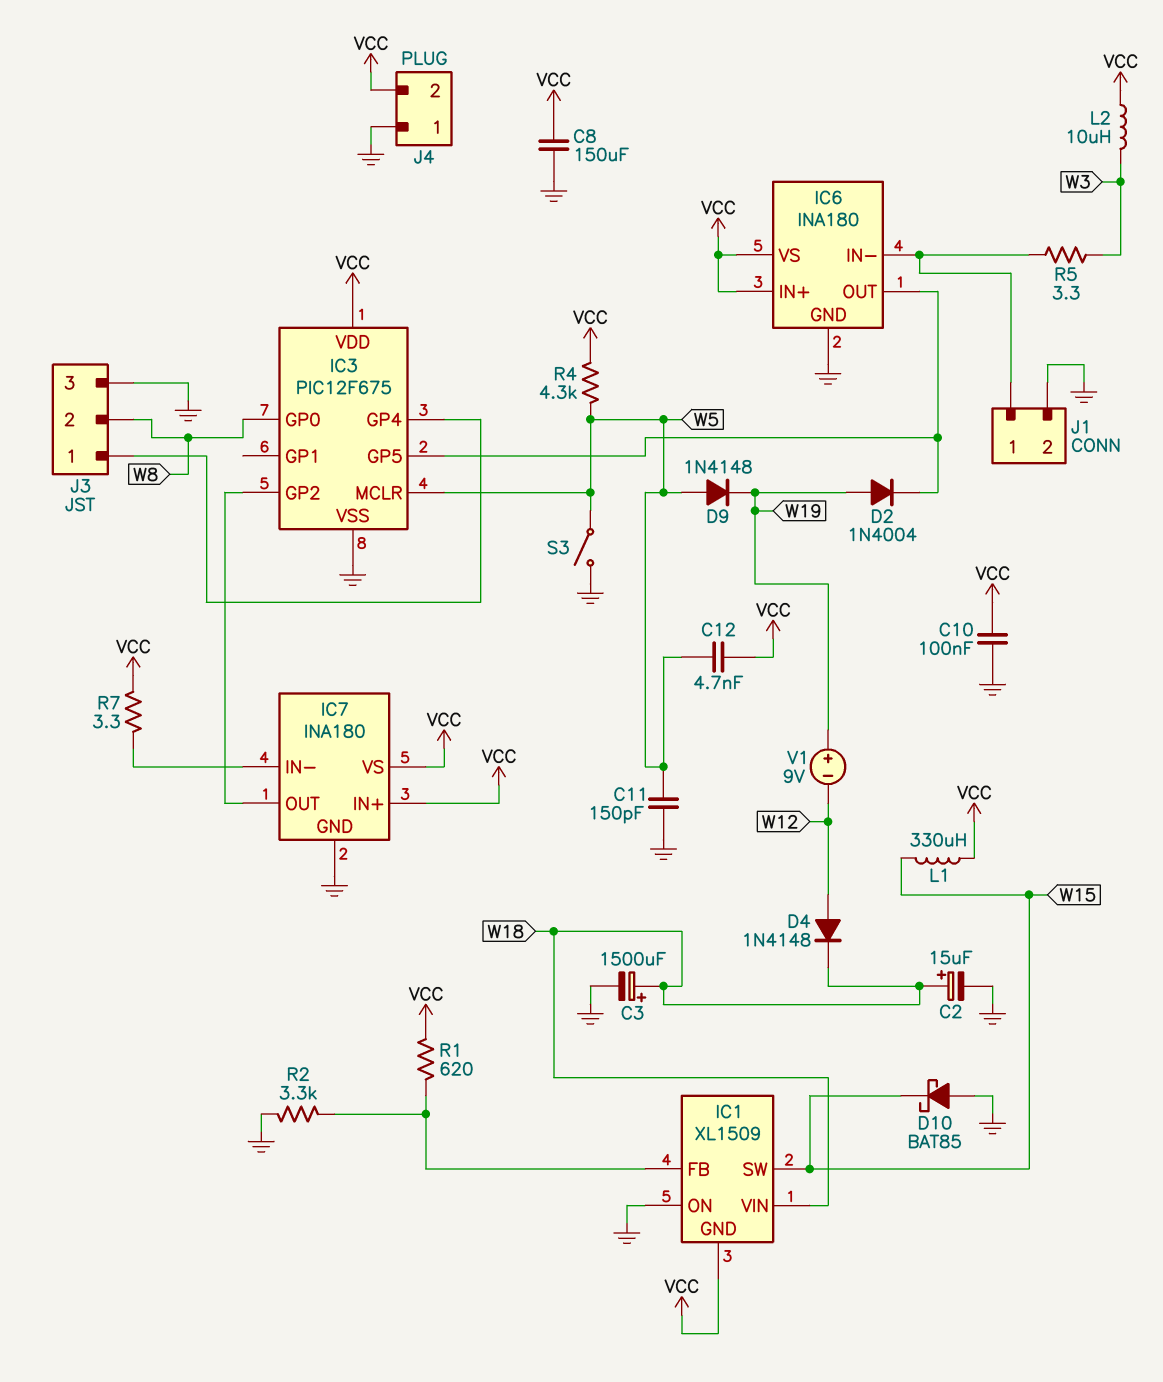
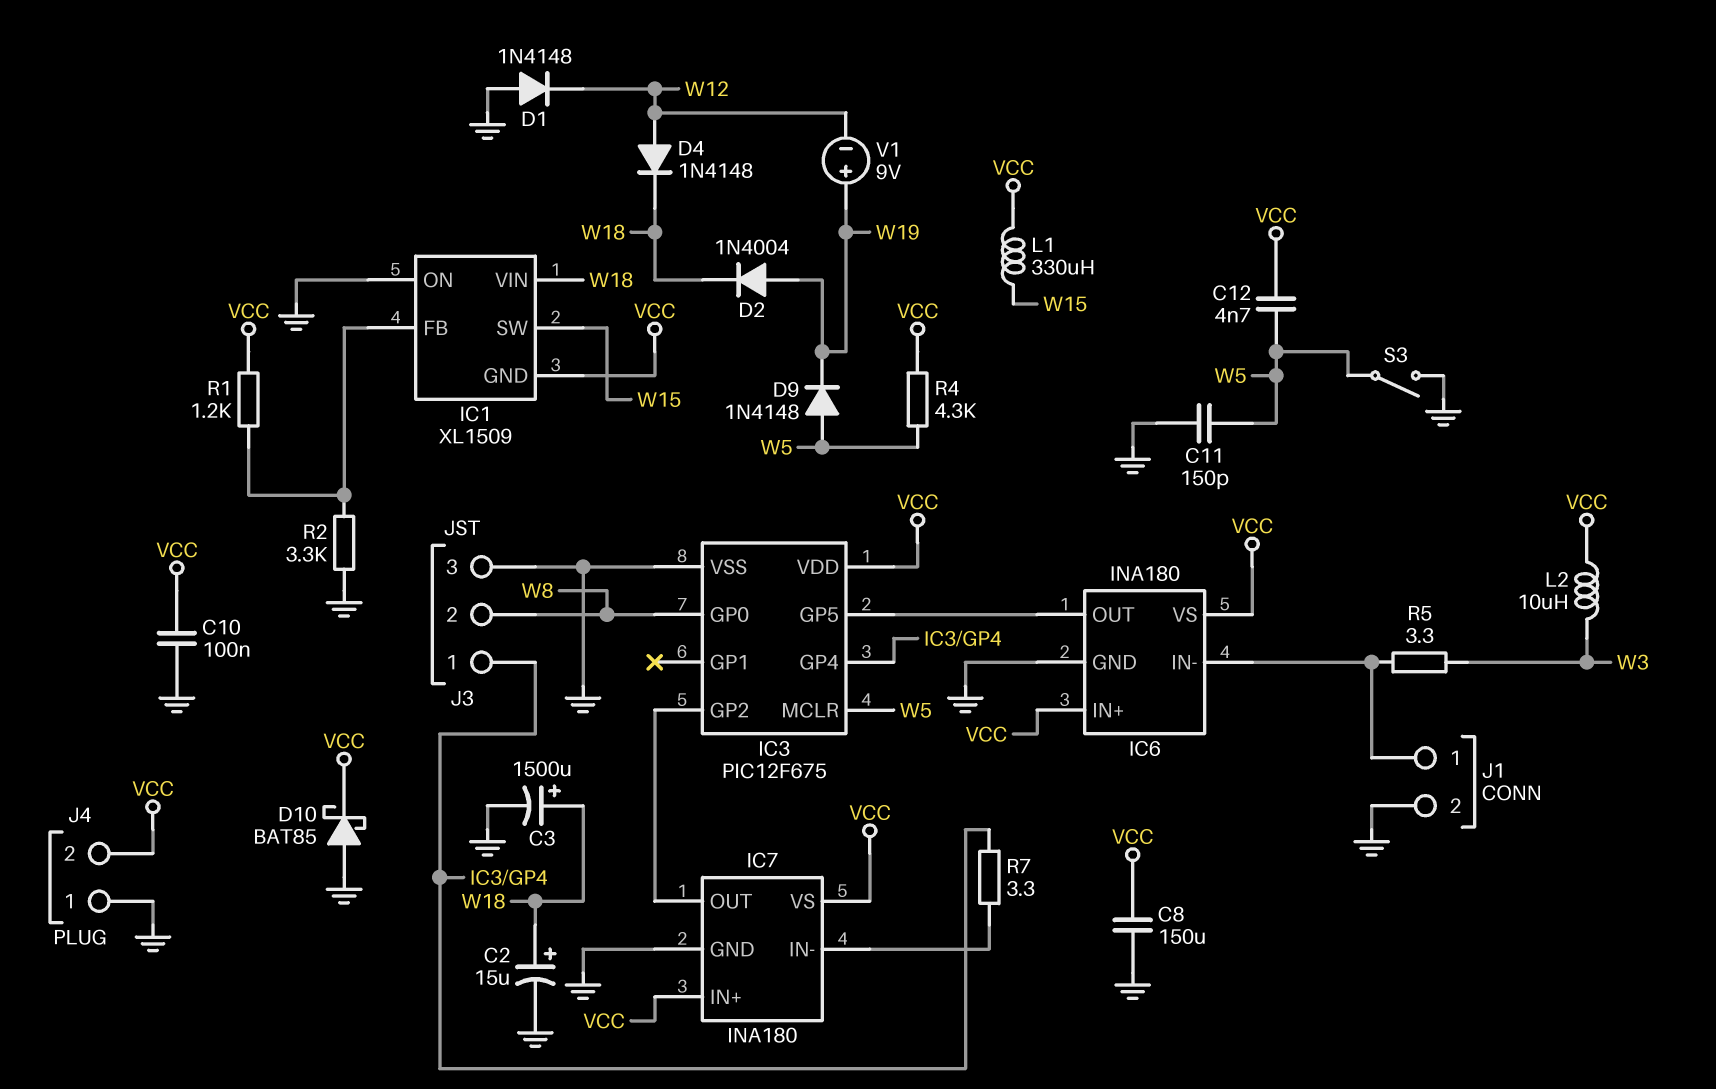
D1: none -> diode 1N4148 (A GND, K W12)
D2: diode 1N4004 (A W19, K IC3/GP5) -> diode 1N4004 (A W19, K W18)
D10: schottky BAT85 (A GND, K W15) -> schottky BAT85 (A GND, K VCC)
R1: 620 (IC1/FB, VCC) -> 1.2k (IC1/FB, VCC)
R7: 3.3 (IC7/IN-, VCC) -> 3.3 (IC3/GP4, IC7/IN-)

